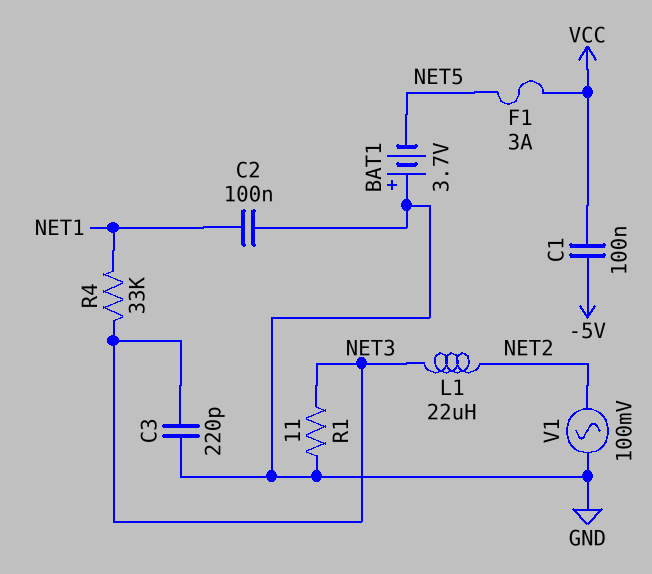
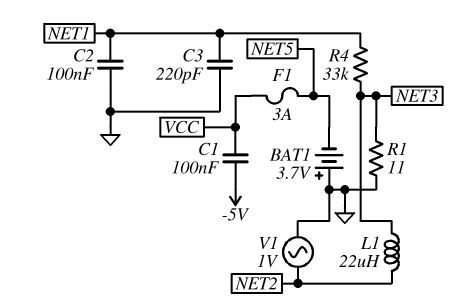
C3: 220pF (GND, NET3) -> 220pF (GND, NET1)
V1: AC 100mV (GND, NET2) -> AC 1V (GND, NET2)

